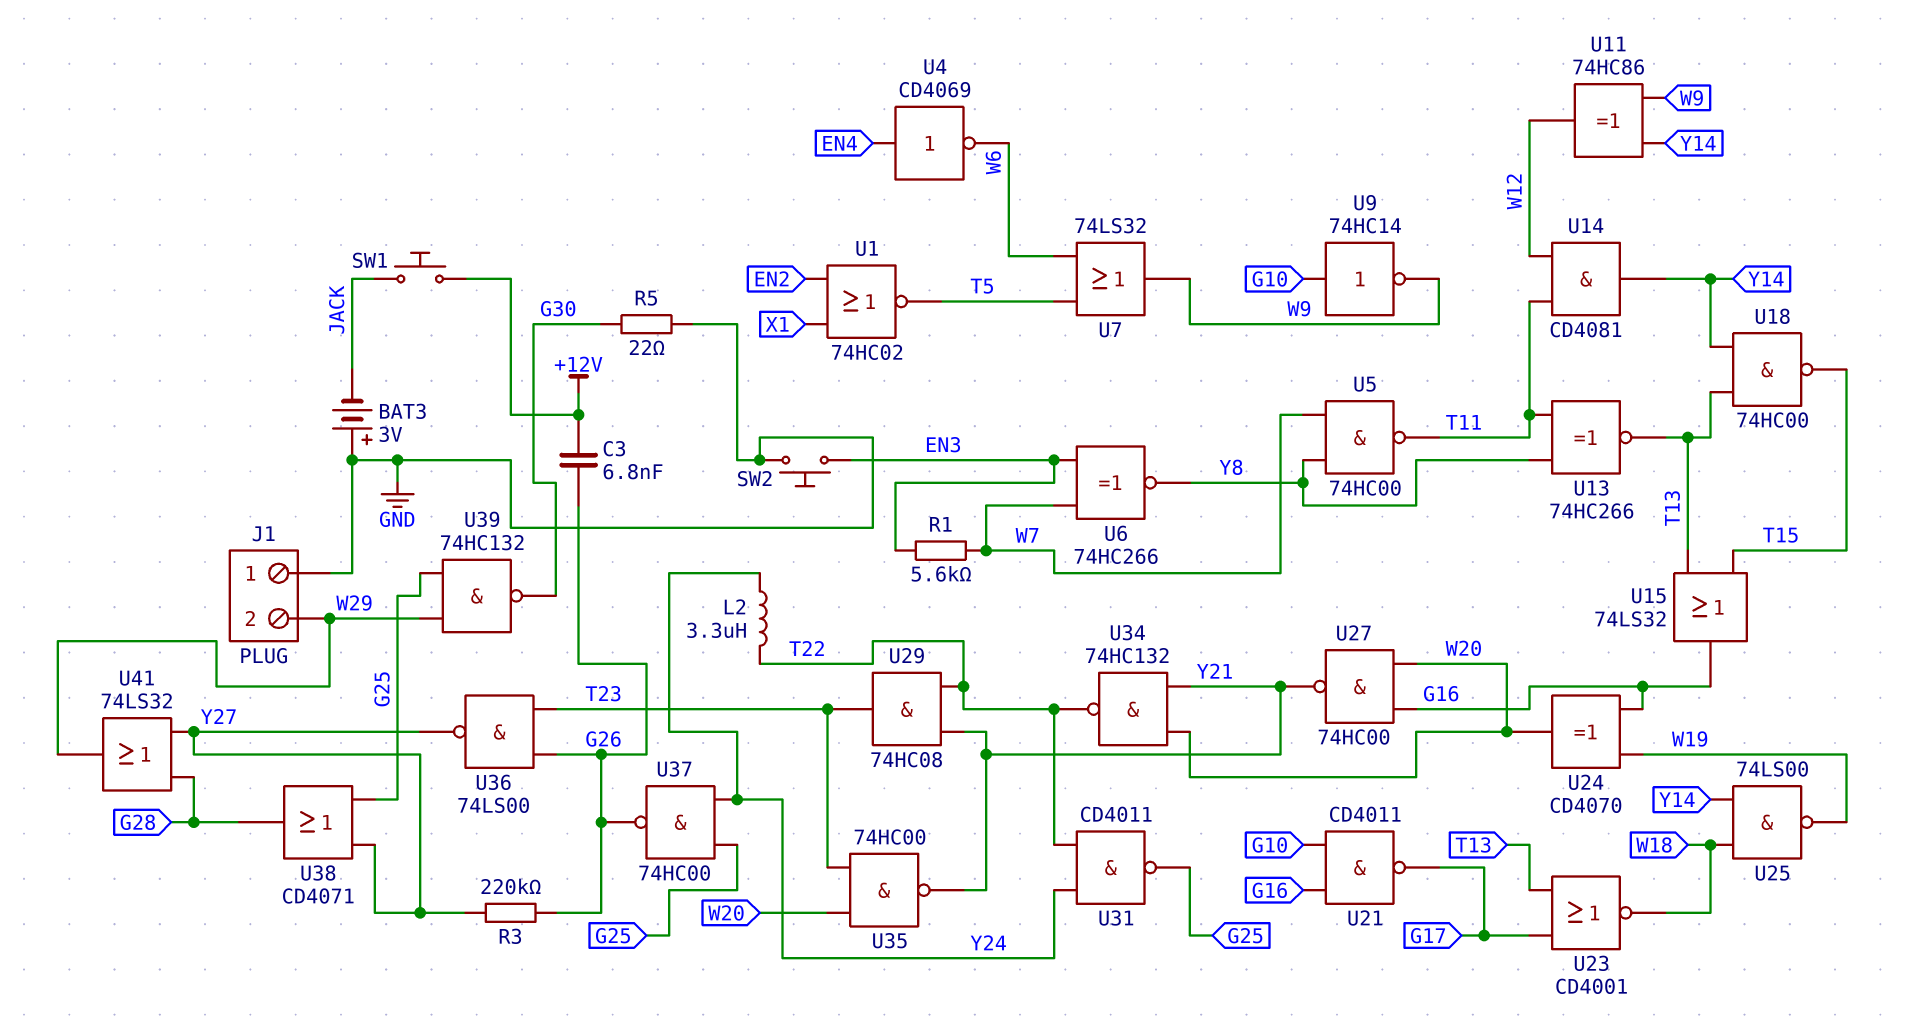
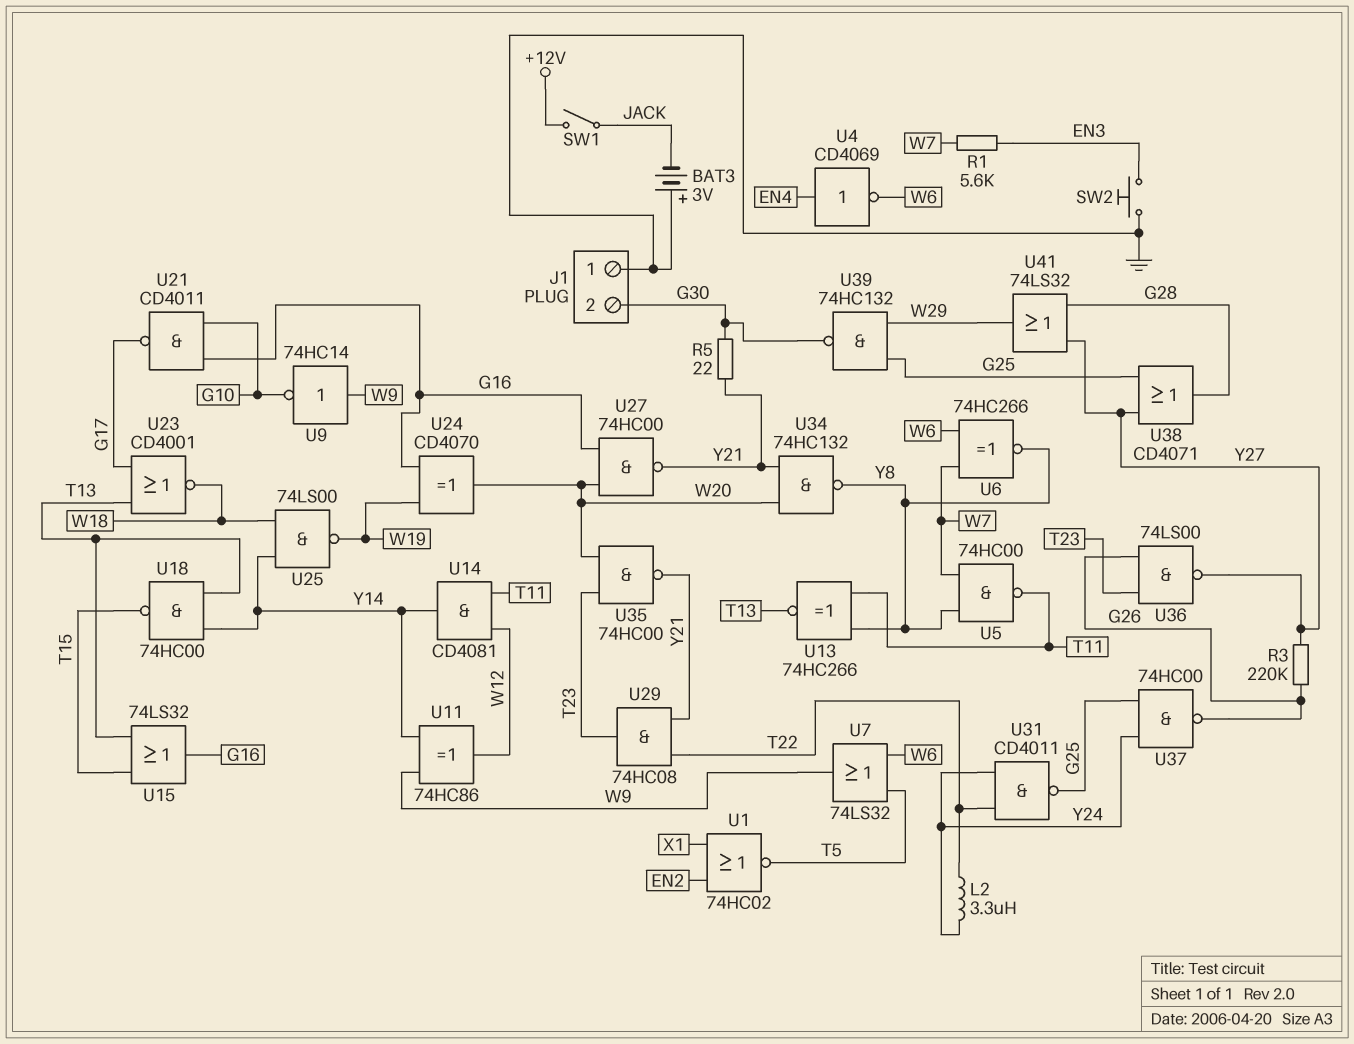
C3: 6.8nF (+12V, G26) -> none
J1 pin 2: W29 -> G30
R5: 22 (G30, GND) -> 22 (G30, Y21)
SW1: button (+12V, JACK) -> switch (+12V, JACK)
U6: XNOR 74HC266 (in EN3, in W7, out Y8) -> XNOR 74HC266 (in W6, in W7, out Y8)
U9: NOT 74HC14 (in G10, out W9) -> NOT 74HC14 (in W9, out G10)
U34: NAND 74HC132 (in W20, in Y21, out T22) -> NAND 74HC132 (in W20, in Y21, out Y8)

